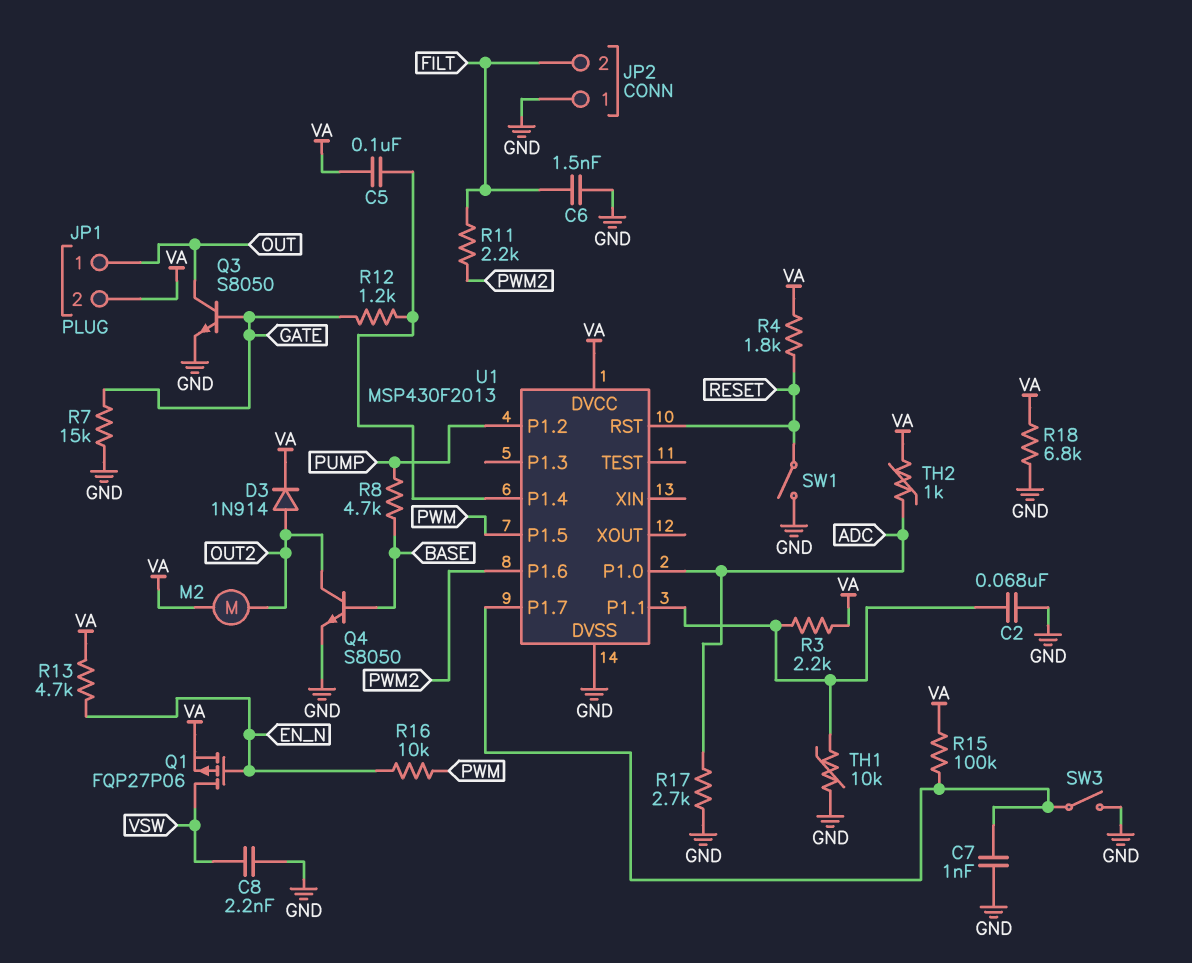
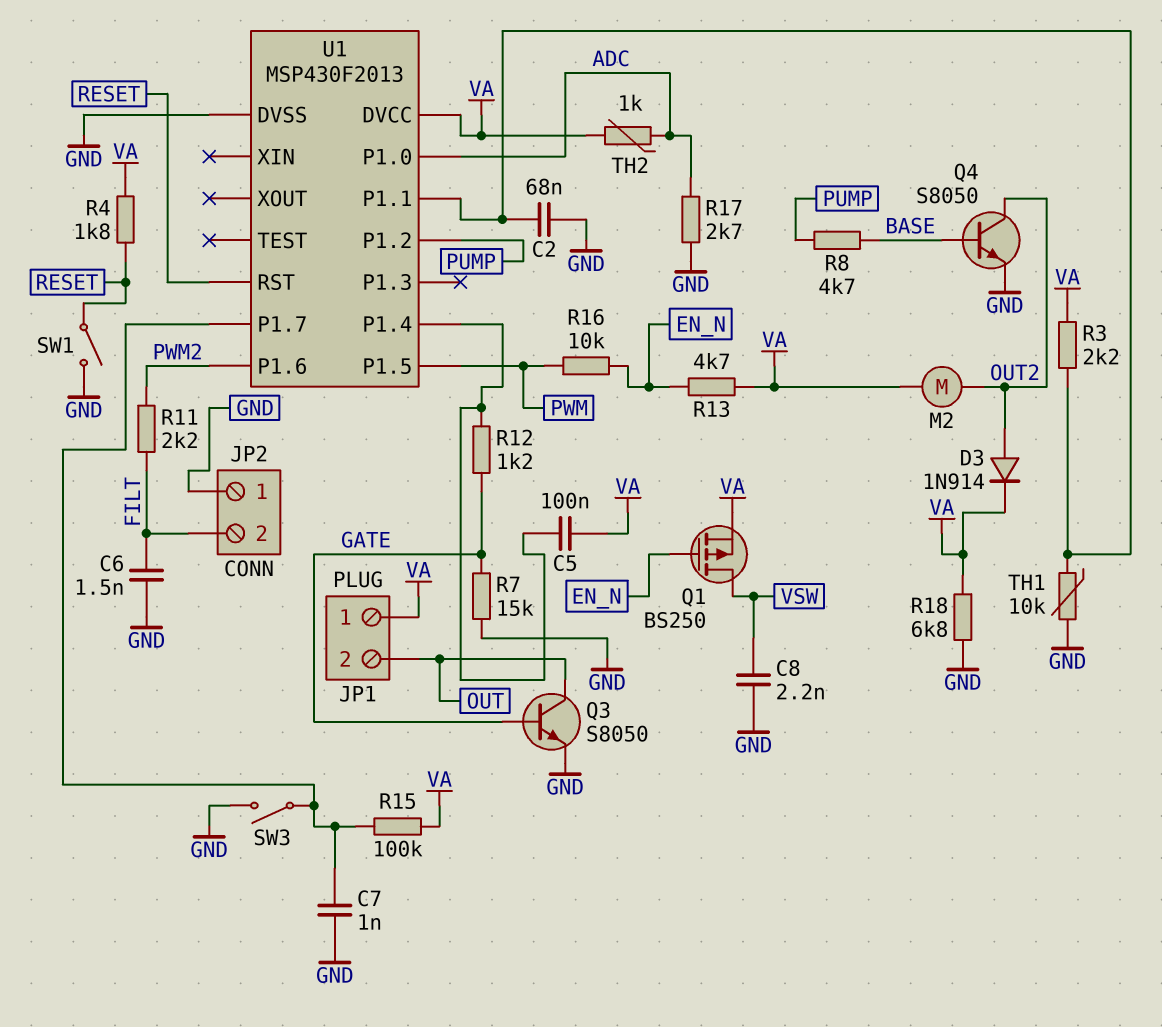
JP1 pin 1: OUT -> VA
JP1 pin 2: VA -> OUT
Q1: PMOS FQP27P06 (G EN_N, D VSW, S VA) -> PMOS BS250 (G EN_N, D VSW, S VA)

